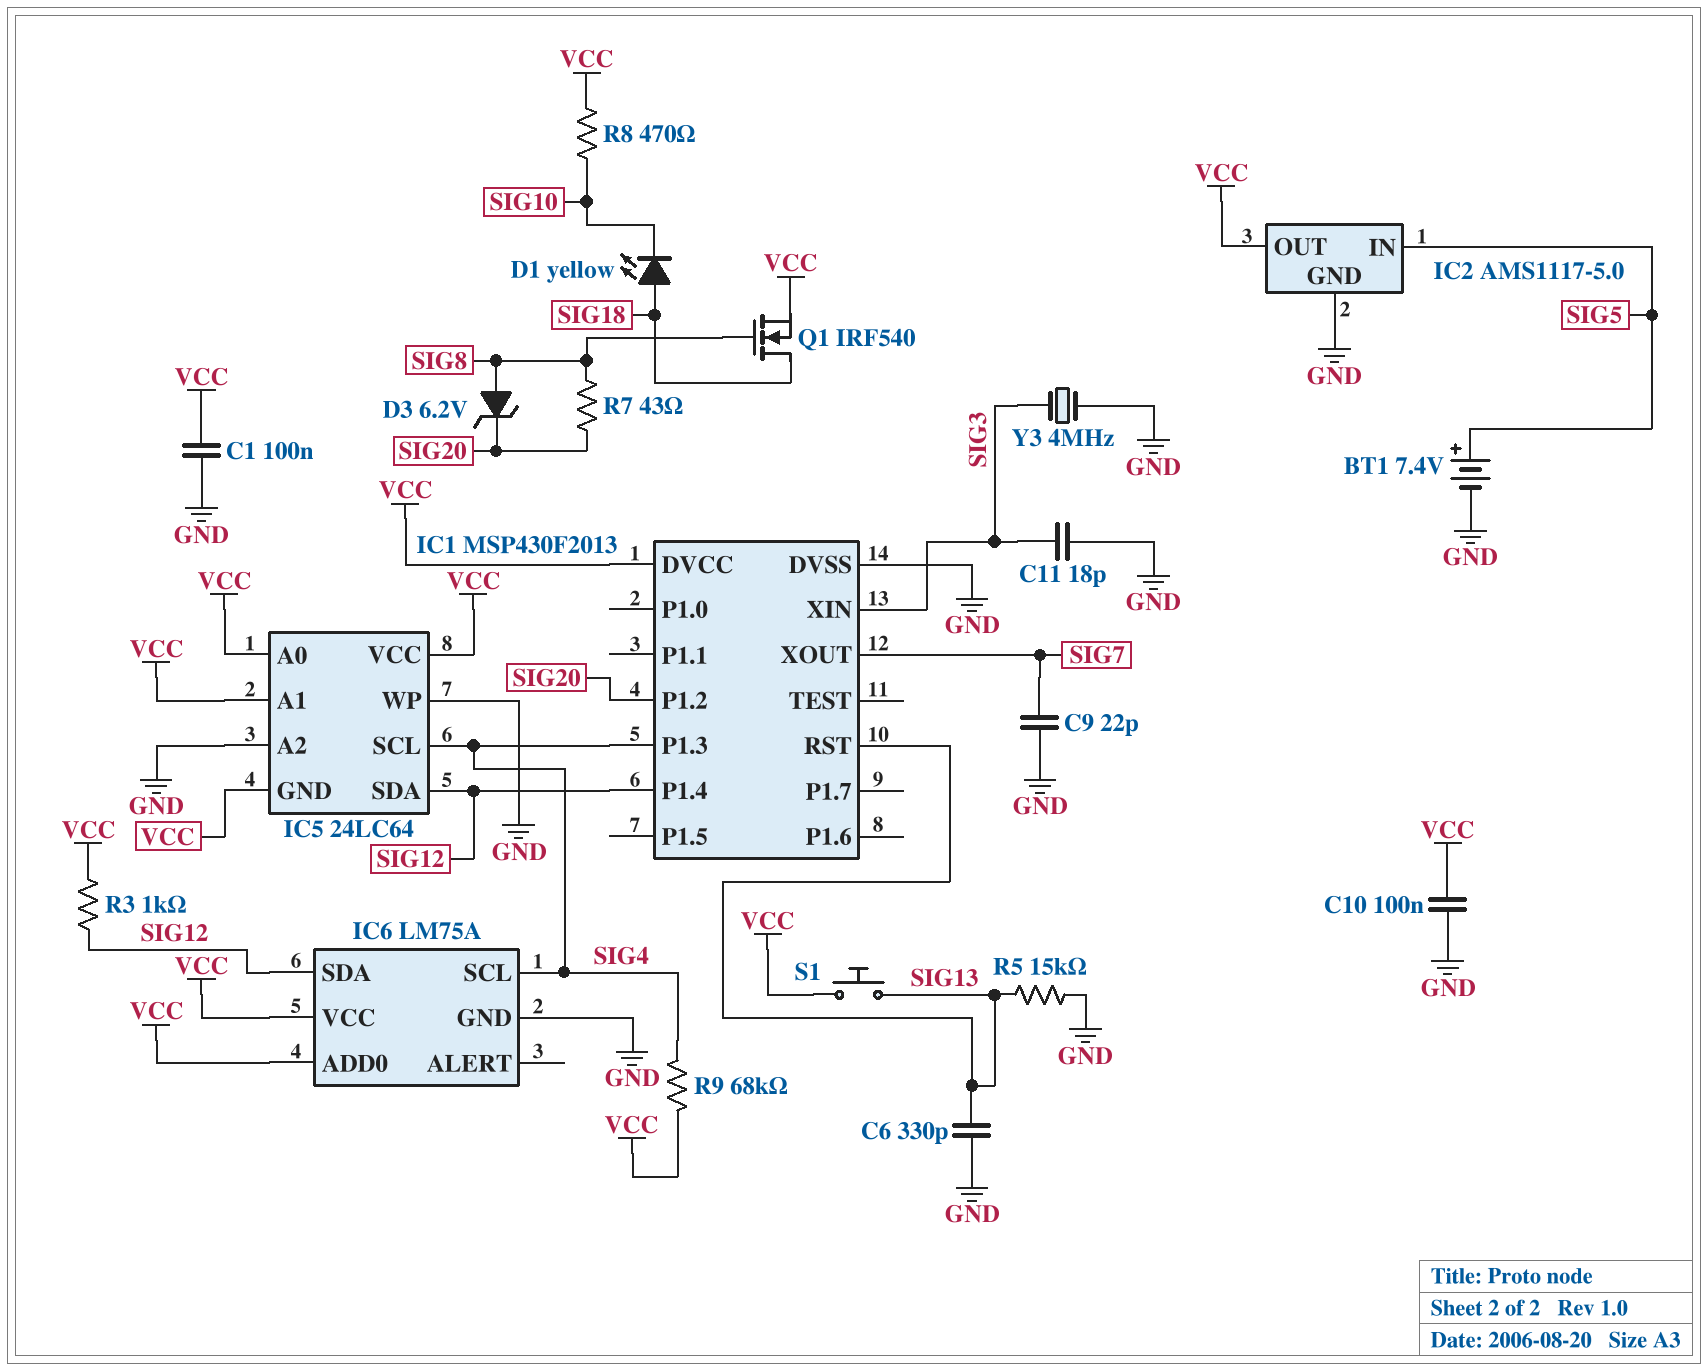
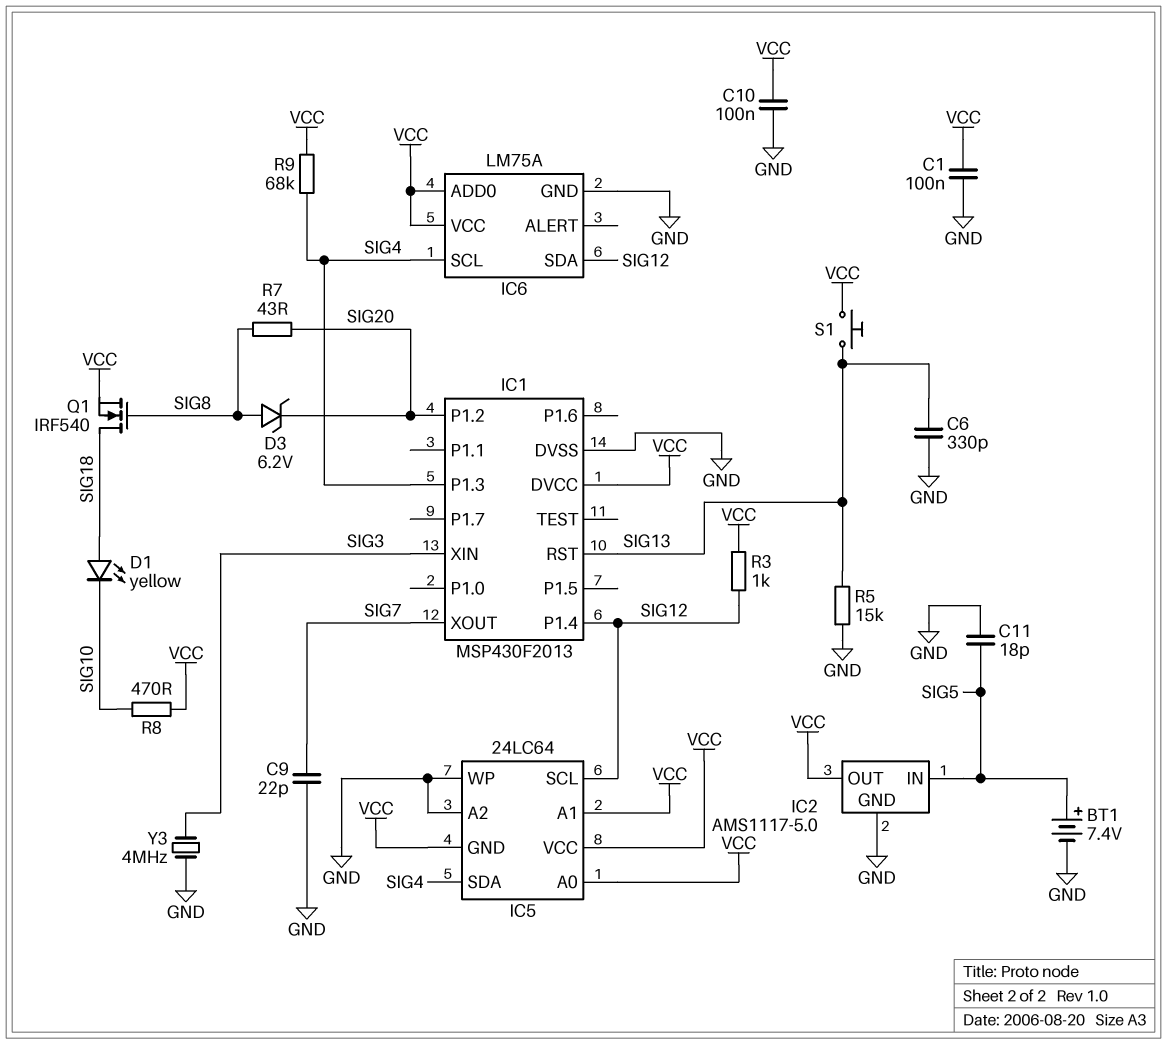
C11: 18pF (GND, SIG3) -> 18pF (GND, SIG5)
IC5 pin SCL: SIG4 -> SIG12
IC5 pin SDA: SIG12 -> SIG4

